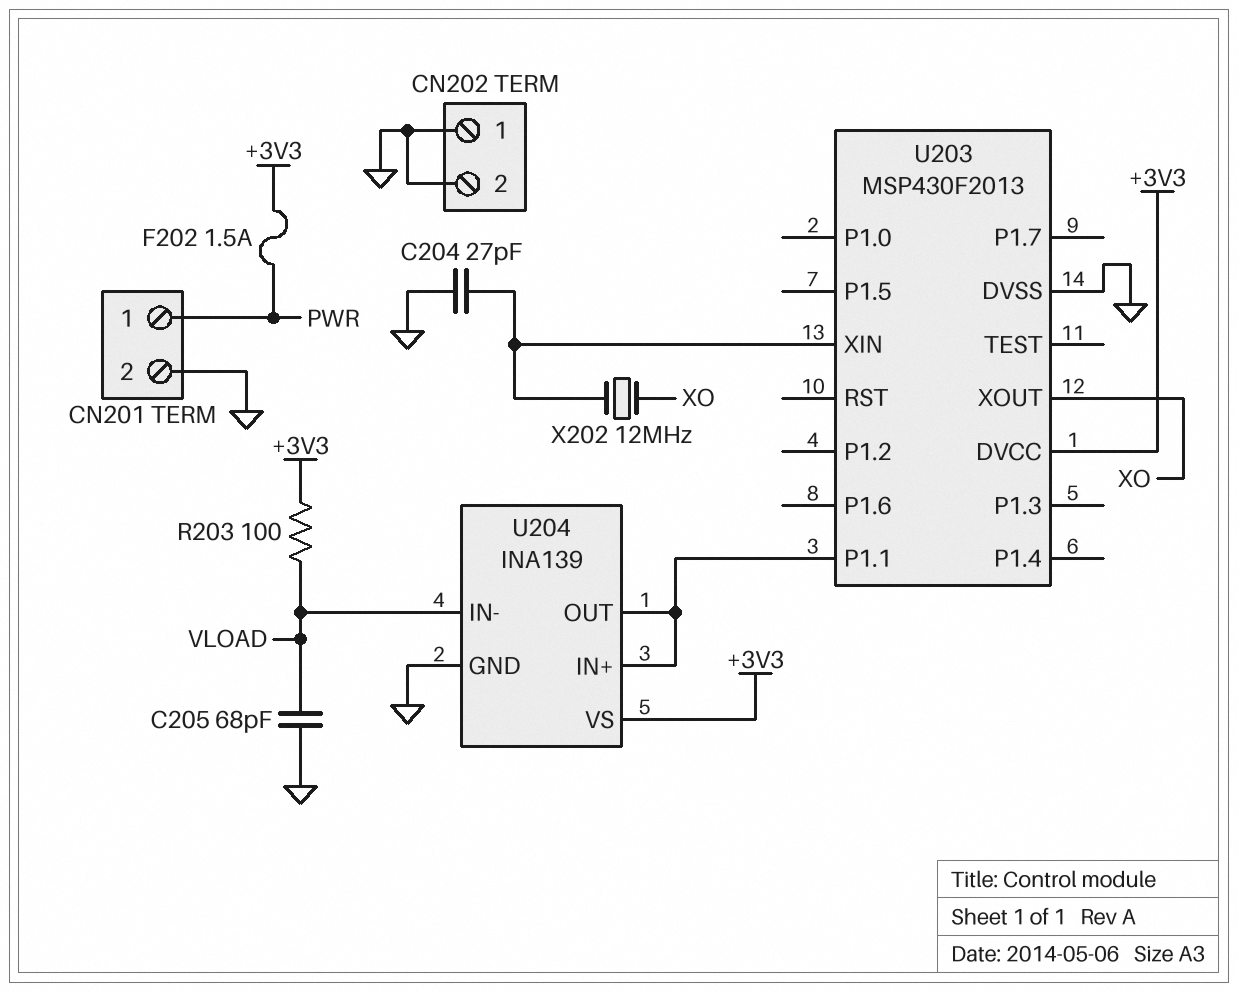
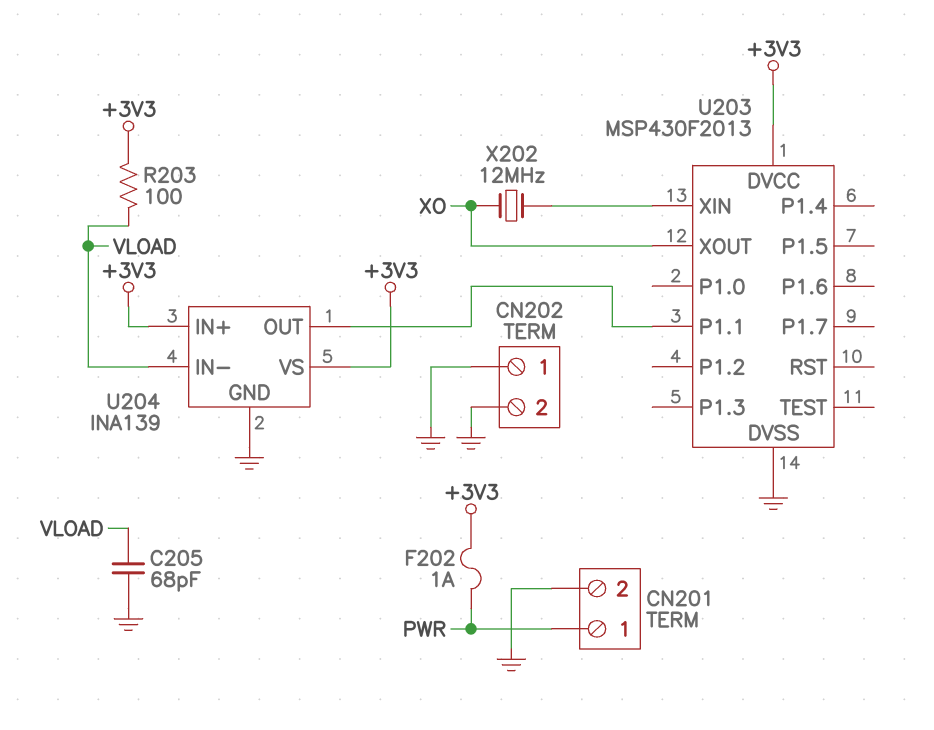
C204: 27pF (GND, U203/XIN) -> none
F202: 1.5A (+3V3, PWR) -> 1A (+3V3, PWR)
U204 pin IN+: U203/P1.1 -> +3V3

